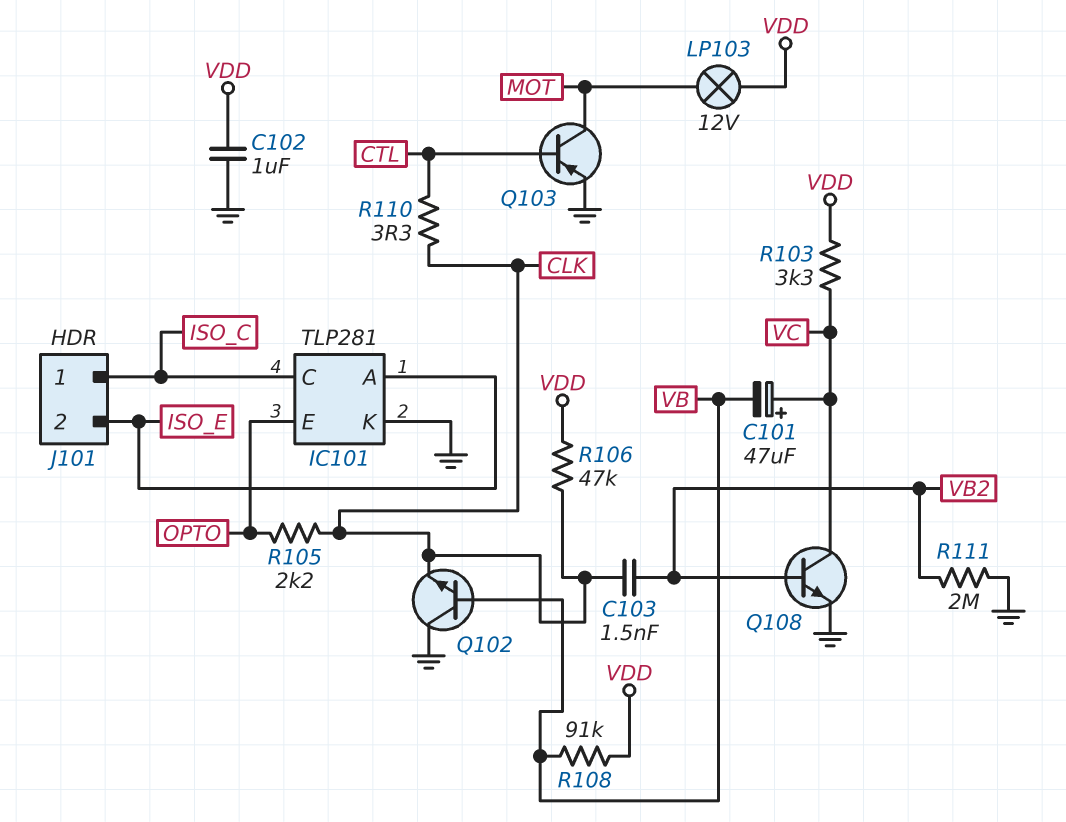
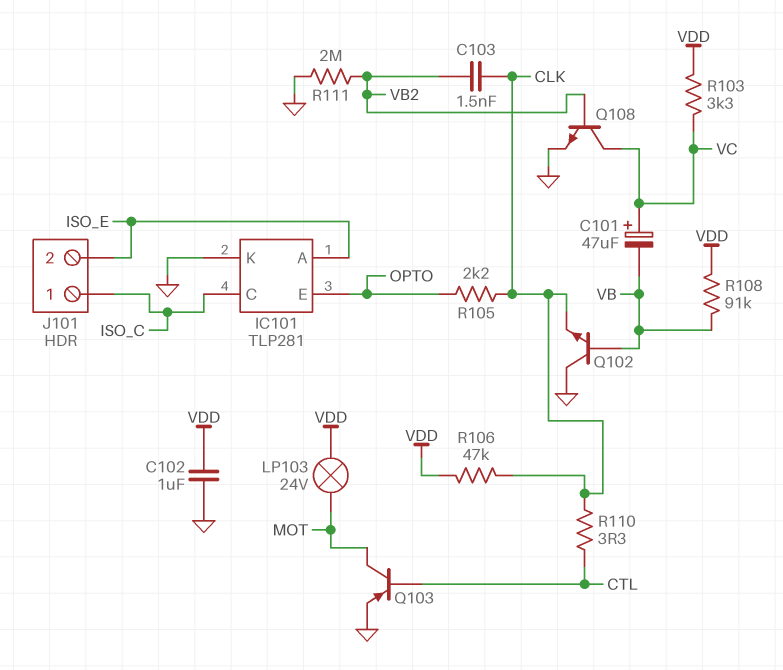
LP103: lamp 12V (MOT, VDD) -> lamp 24V (MOT, VDD)

